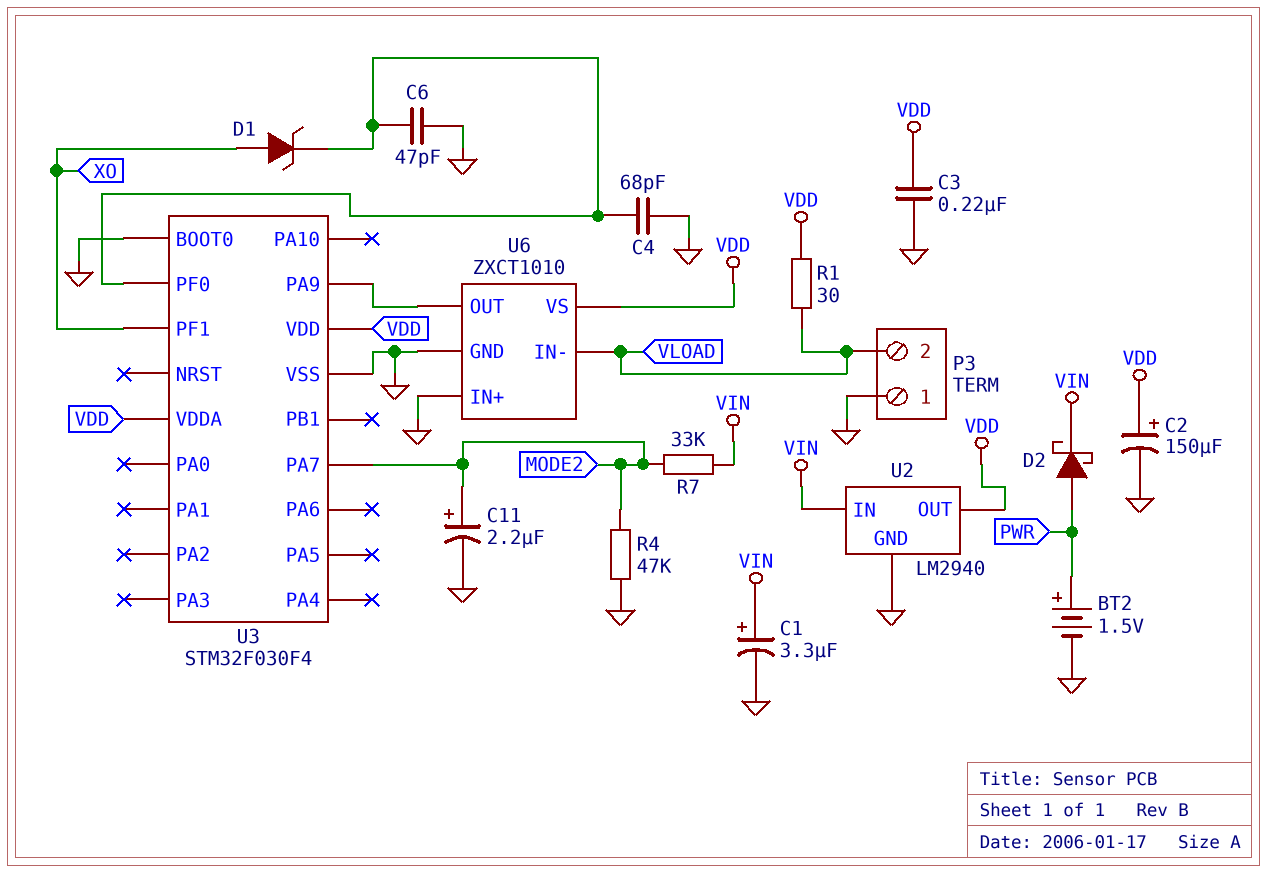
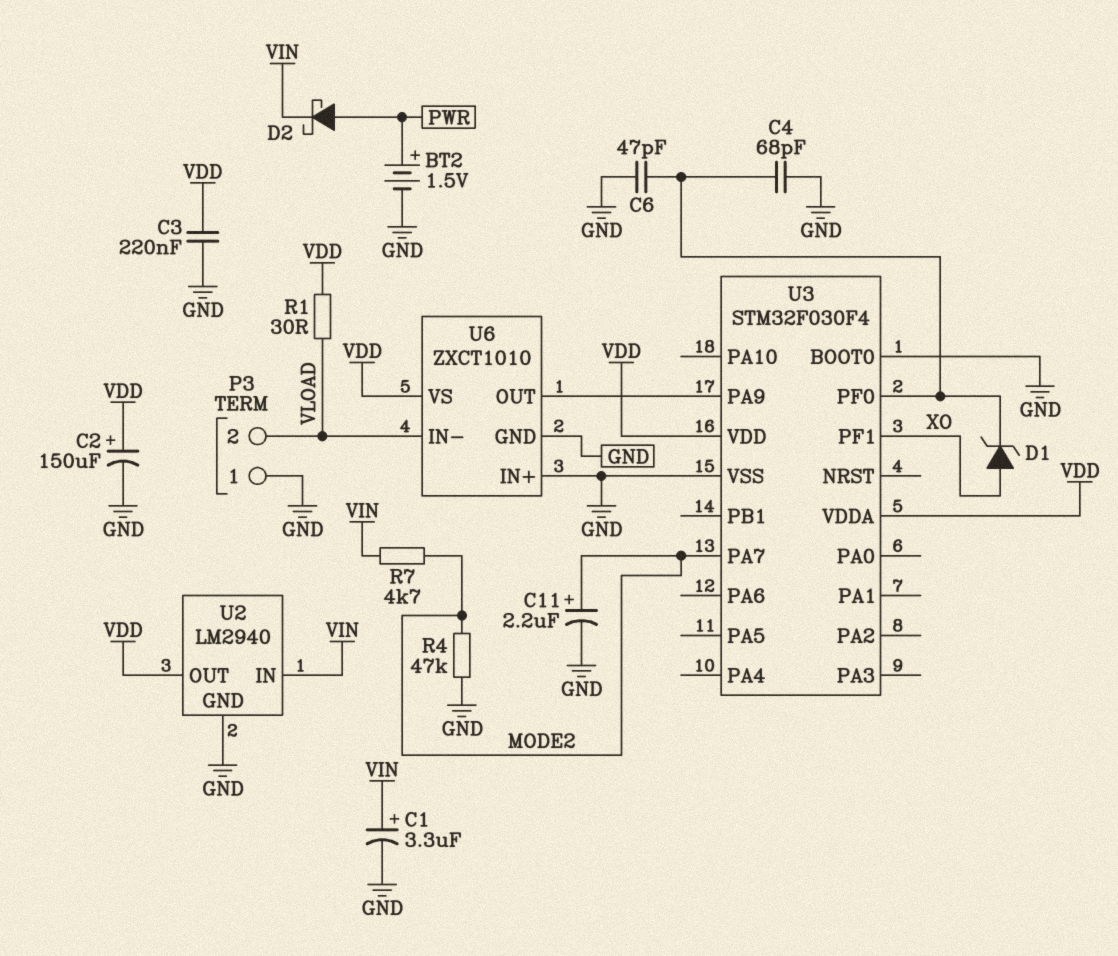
R7: 33k (MODE2, VIN) -> 4.7k (MODE2, VIN)

